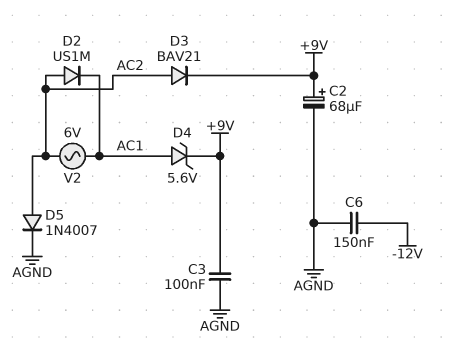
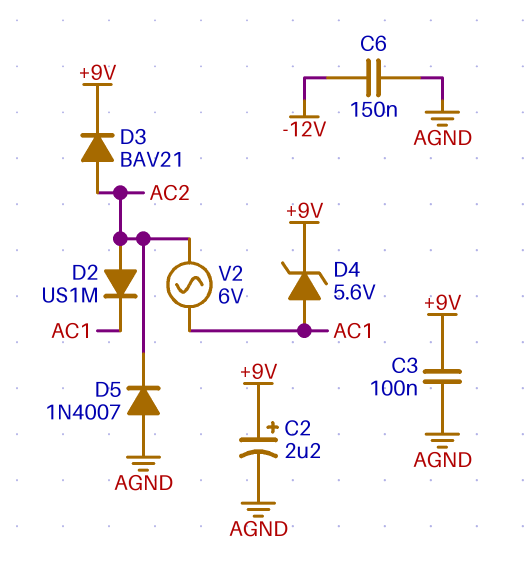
C2: 68uF (plus +9V, minus AGND) -> 2.2uF (plus +9V, minus AGND)
D5: diode 1N4007 (A AC2, K AGND) -> diode 1N4007 (A AGND, K AC2)

